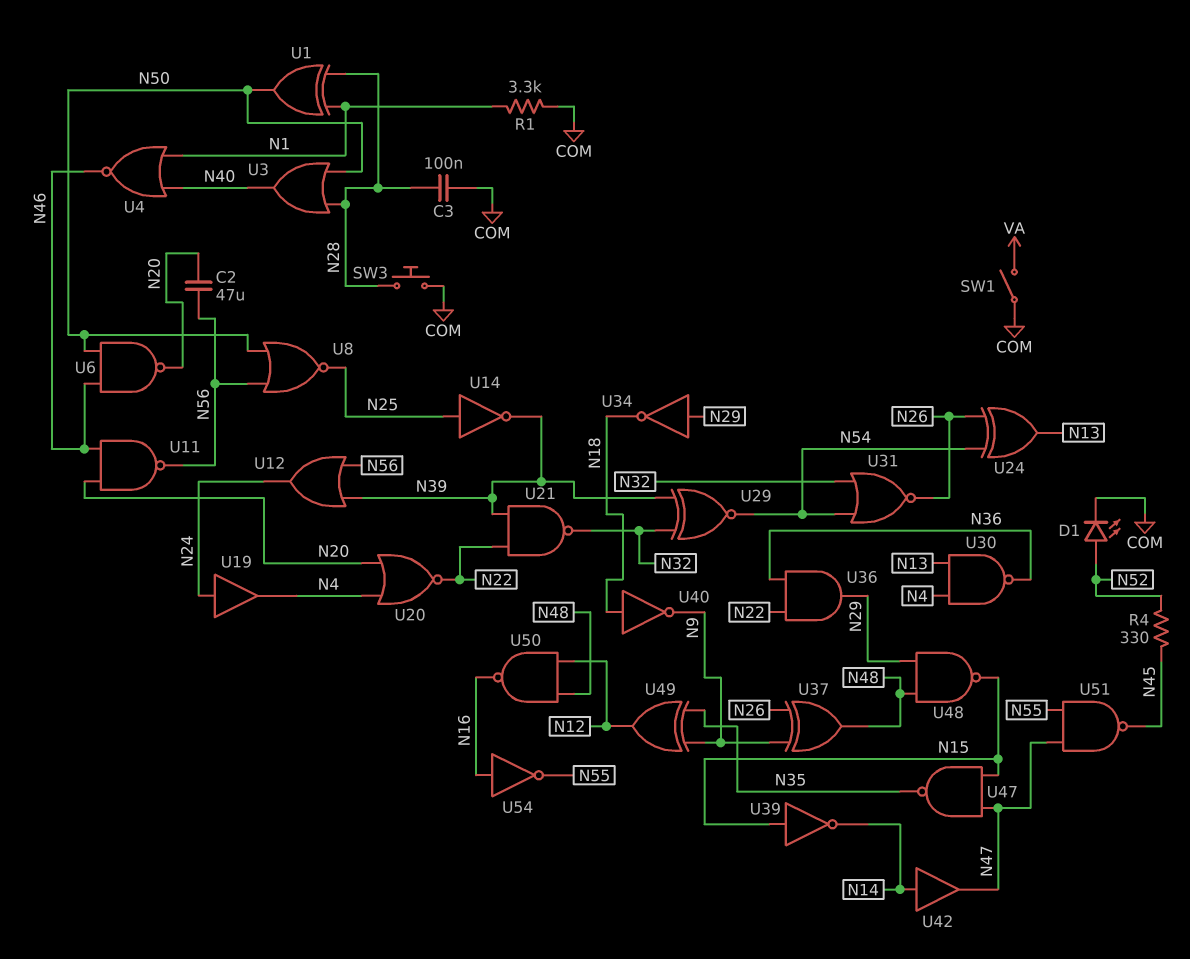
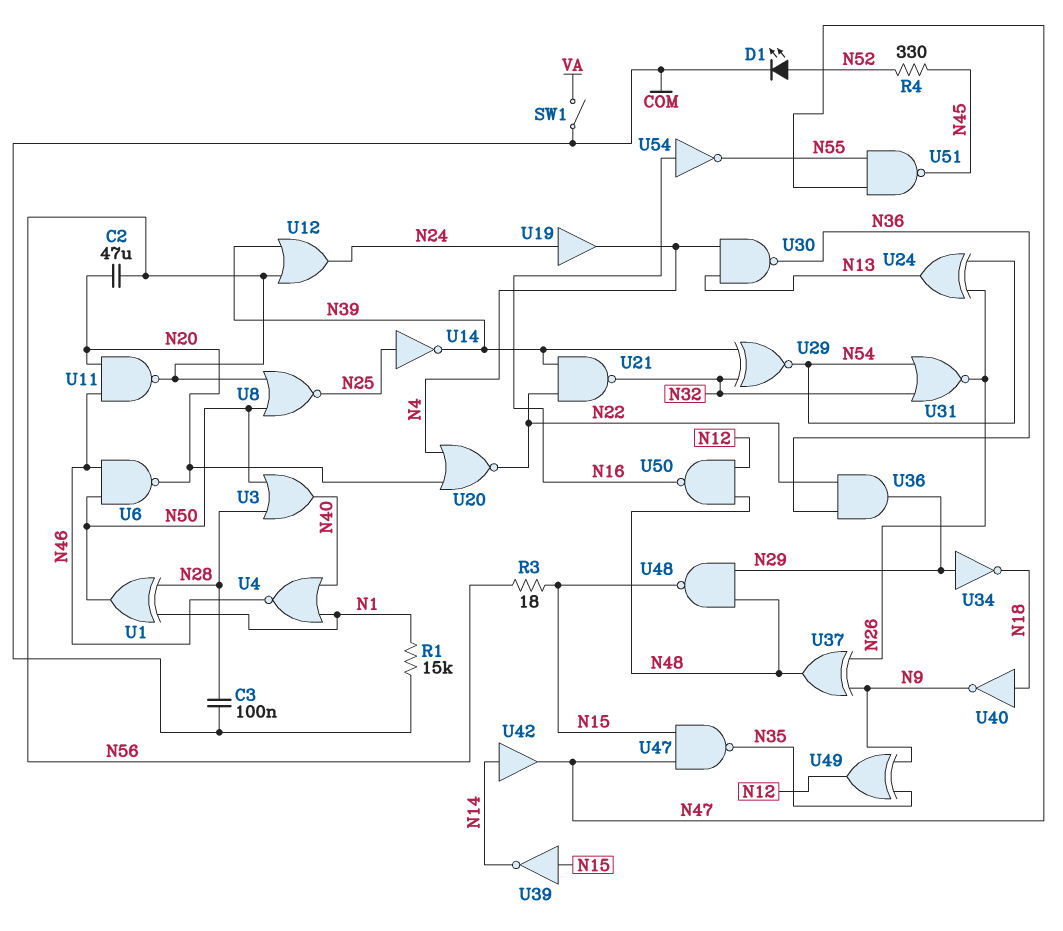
R1: 3.3k (COM, N1) -> 15k (COM, N1)
R3: none -> 18 (N15, N56)
SW3: button (COM, N28) -> none

